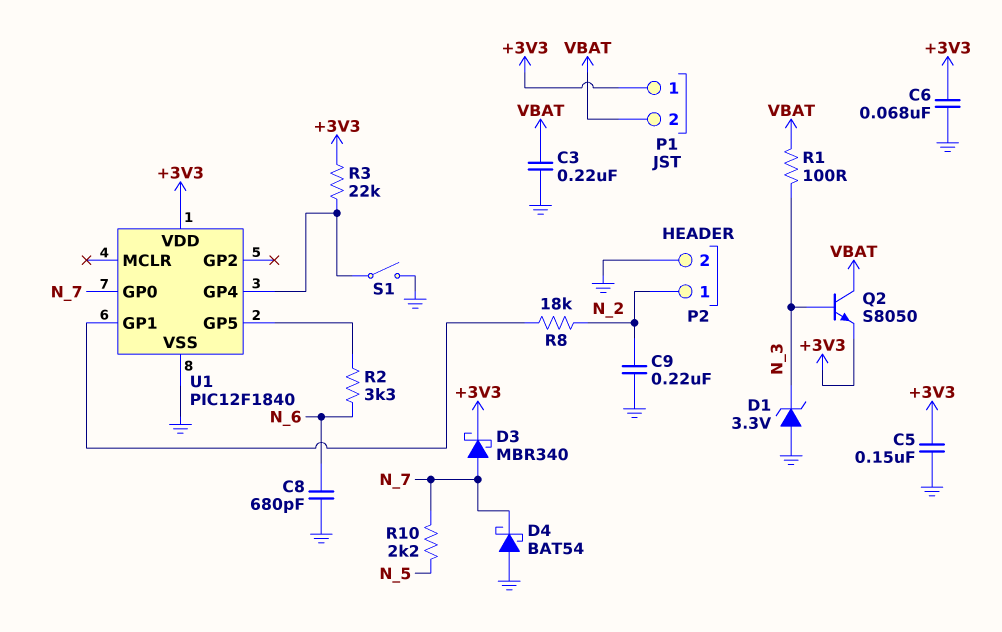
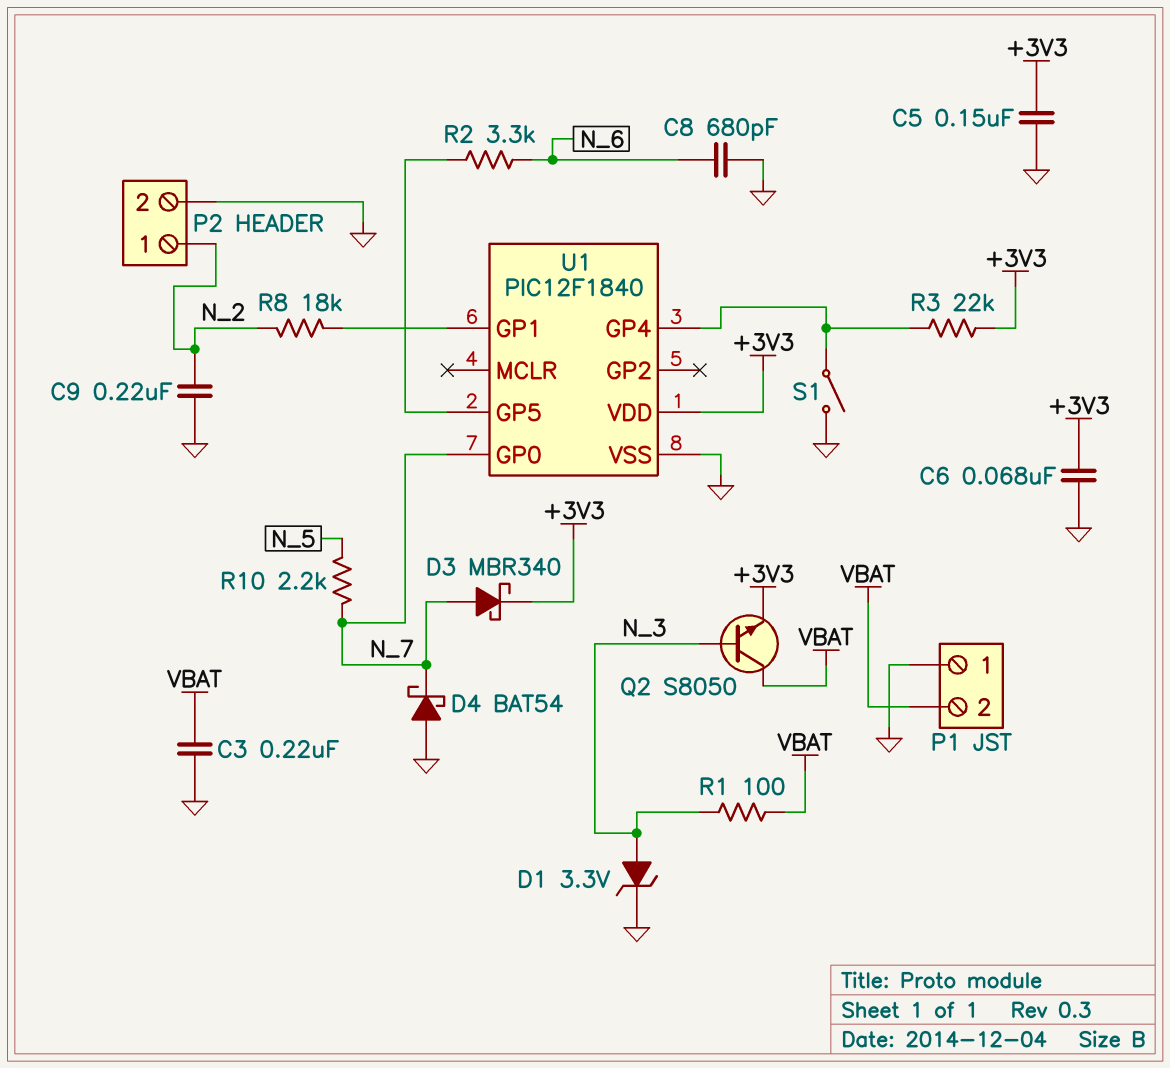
D1: zener 3.3V (A GND, K N_3) -> zener 3.3V (A N_3, K GND)
P1 pin 1: +3V3 -> GND

